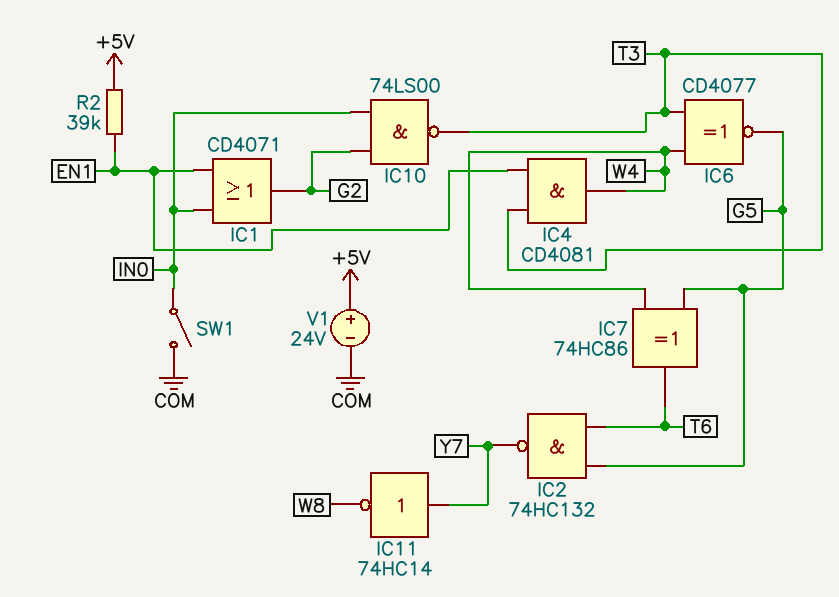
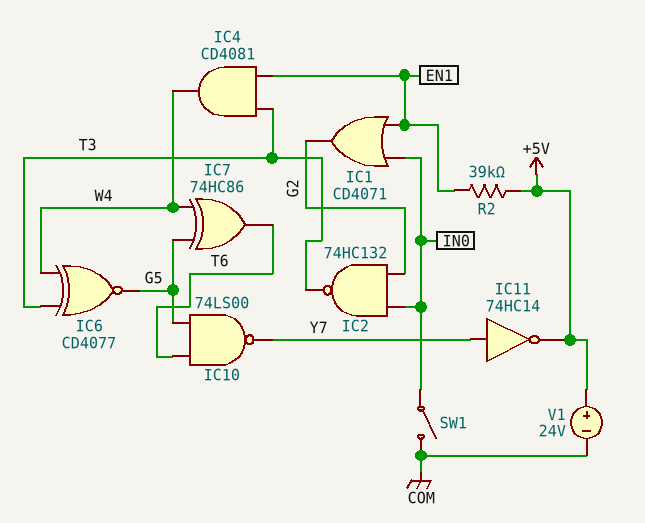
IC2: NAND 74HC132 (in G5, in T6, out Y7) -> NAND 74HC132 (in G2, in IN0, out T3)
IC10: NAND 74LS00 (in G2, in IN0, out T3) -> NAND 74LS00 (in G5, in T6, out Y7)
IC11: NOT 74HC14 (in Y7, out W8) -> NOT 74HC14 (in Y7, out +5V)

